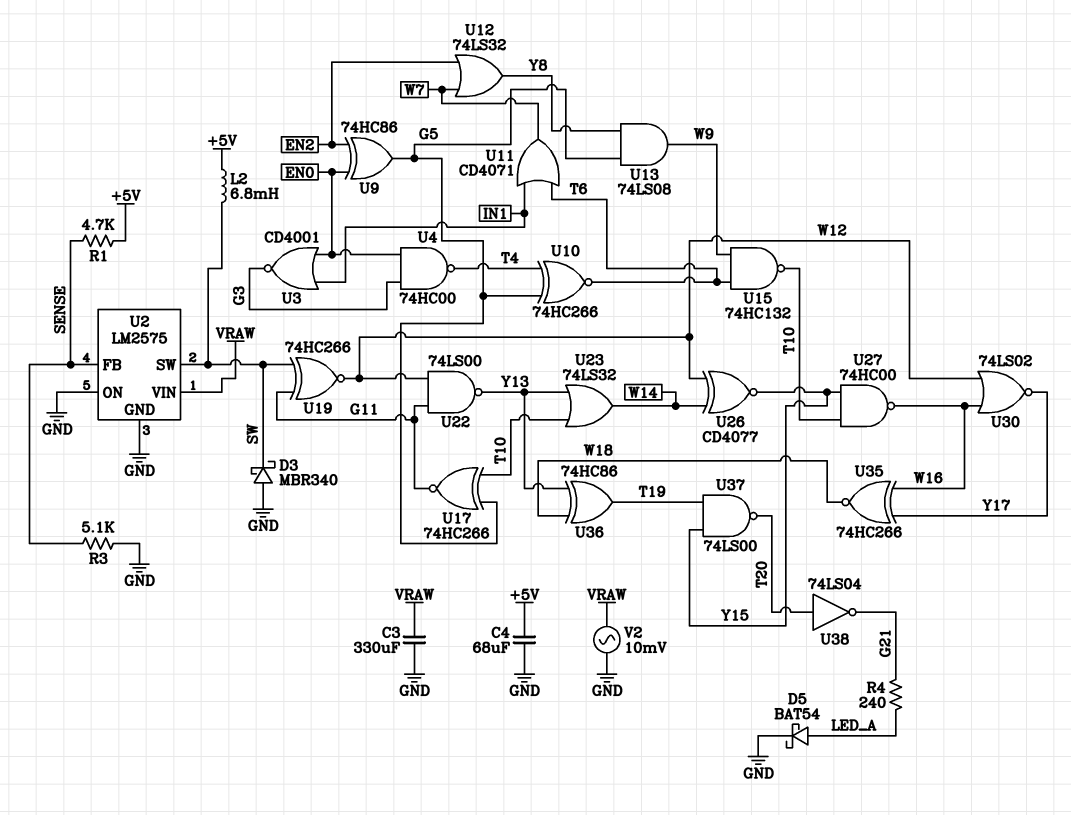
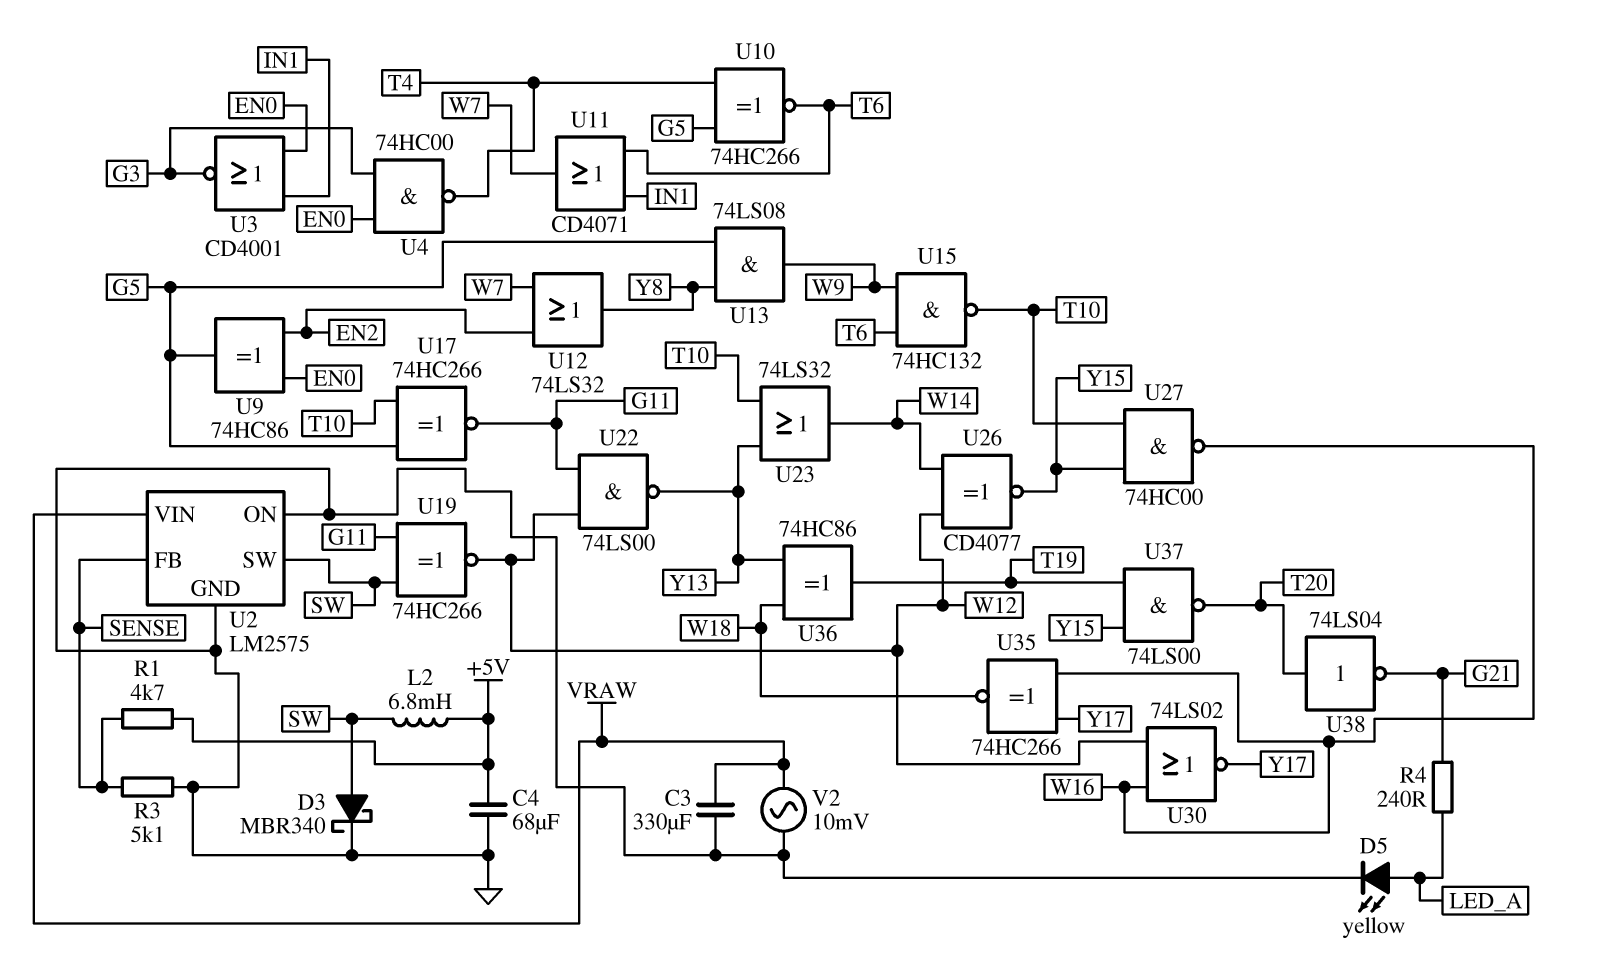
D3: schottky MBR340 (A GND, K SW) -> schottky MBR340 (A SW, K GND)
D5: schottky BAT54 (A LED_A, K GND) -> LED yellow (A LED_A, K GND)

